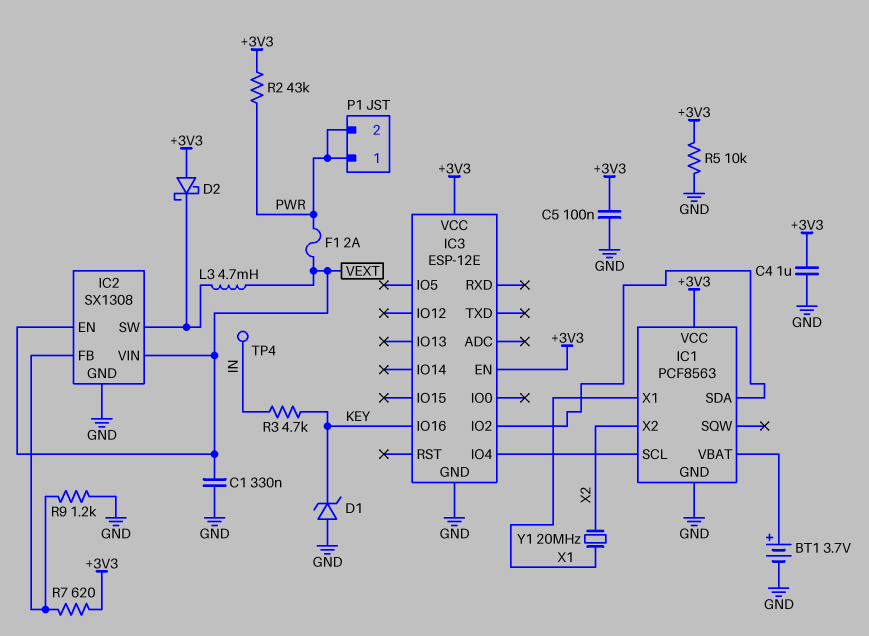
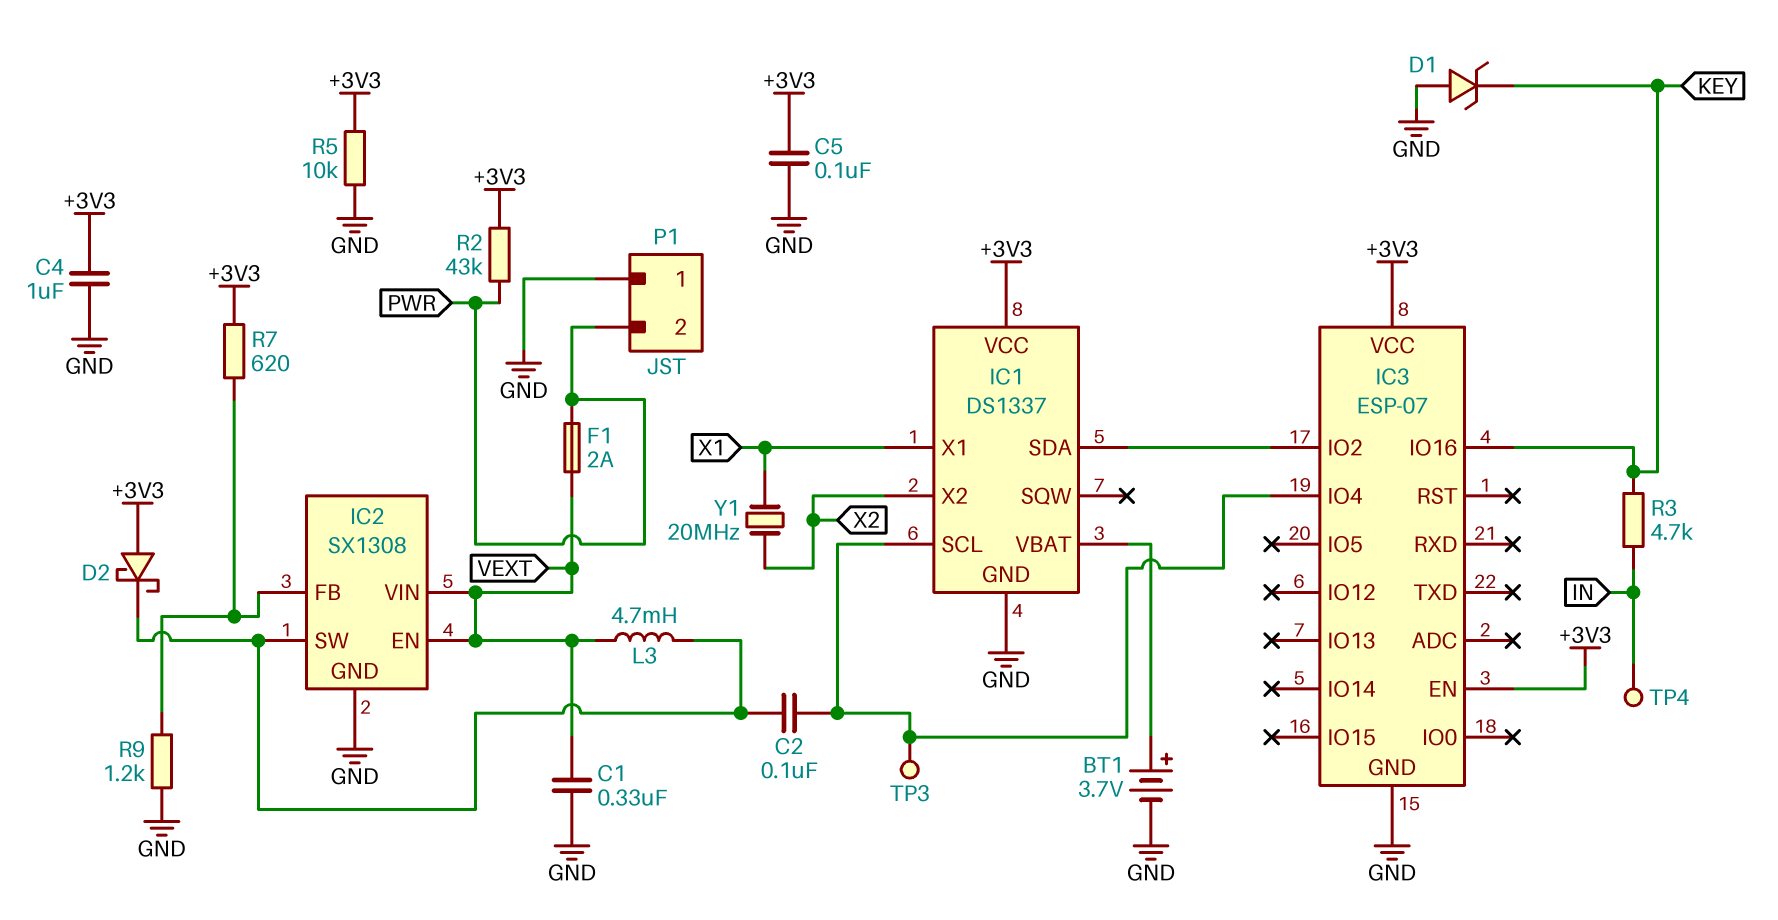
C2: none -> 100nF (IC1/SCL, IC2/SW)
IC1: PCF8563 -> DS1337
IC3: ESP-12E -> ESP-07
P1 pin 1: PWR -> GND
TP3: none -> test point (IC1/SCL)

